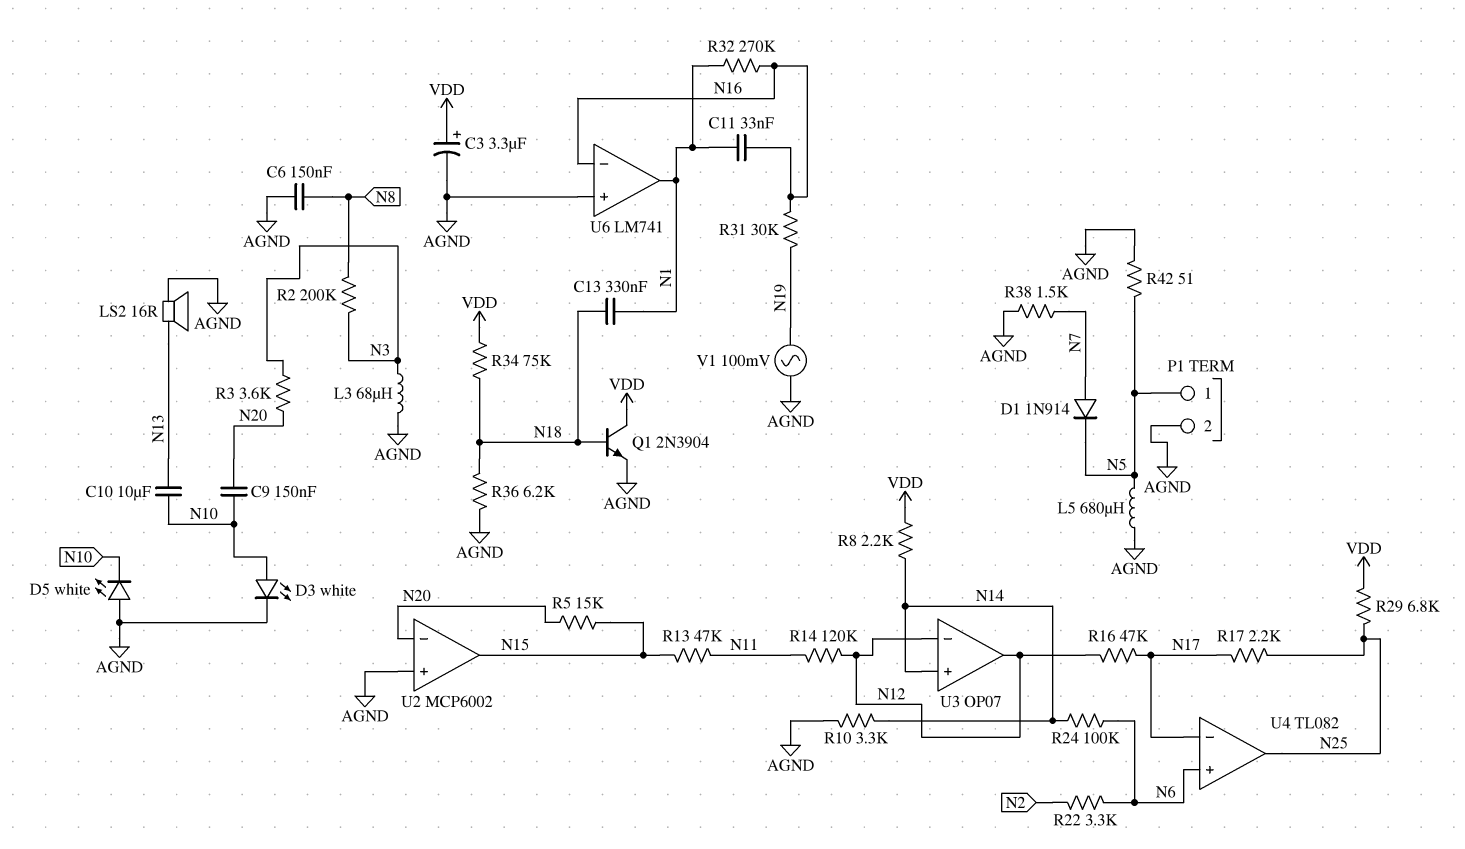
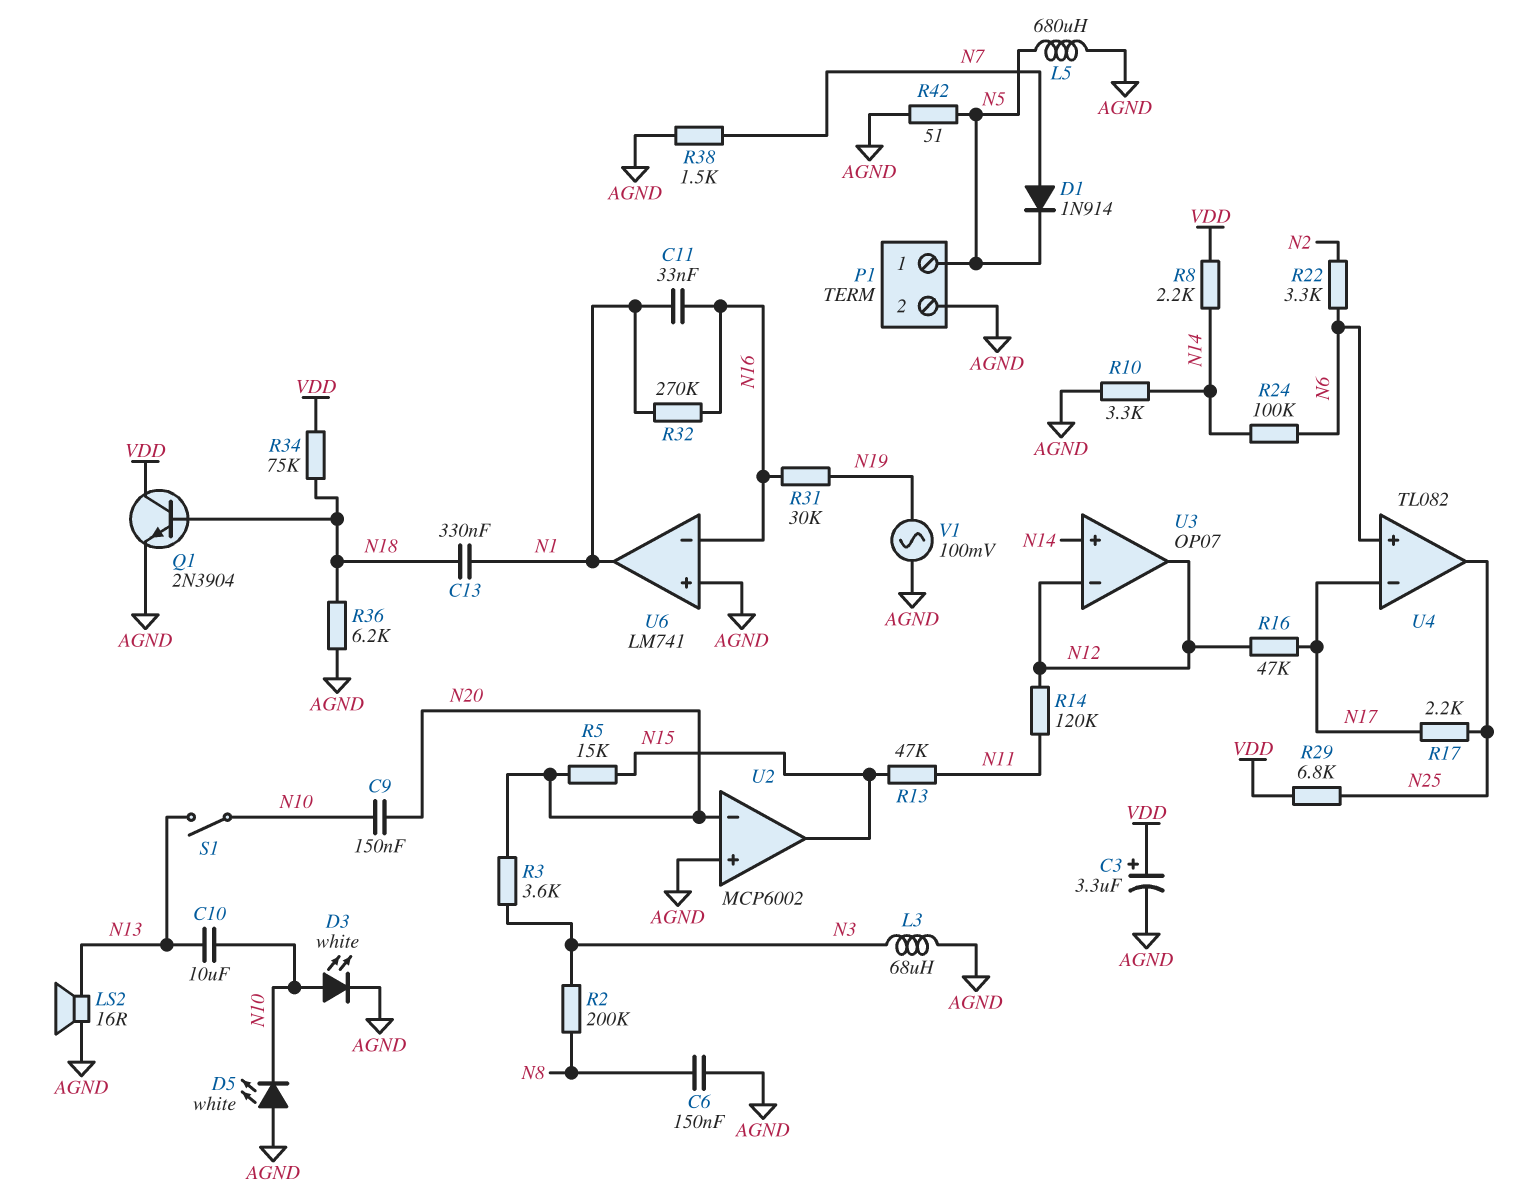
S1: none -> switch (N10, N13)

